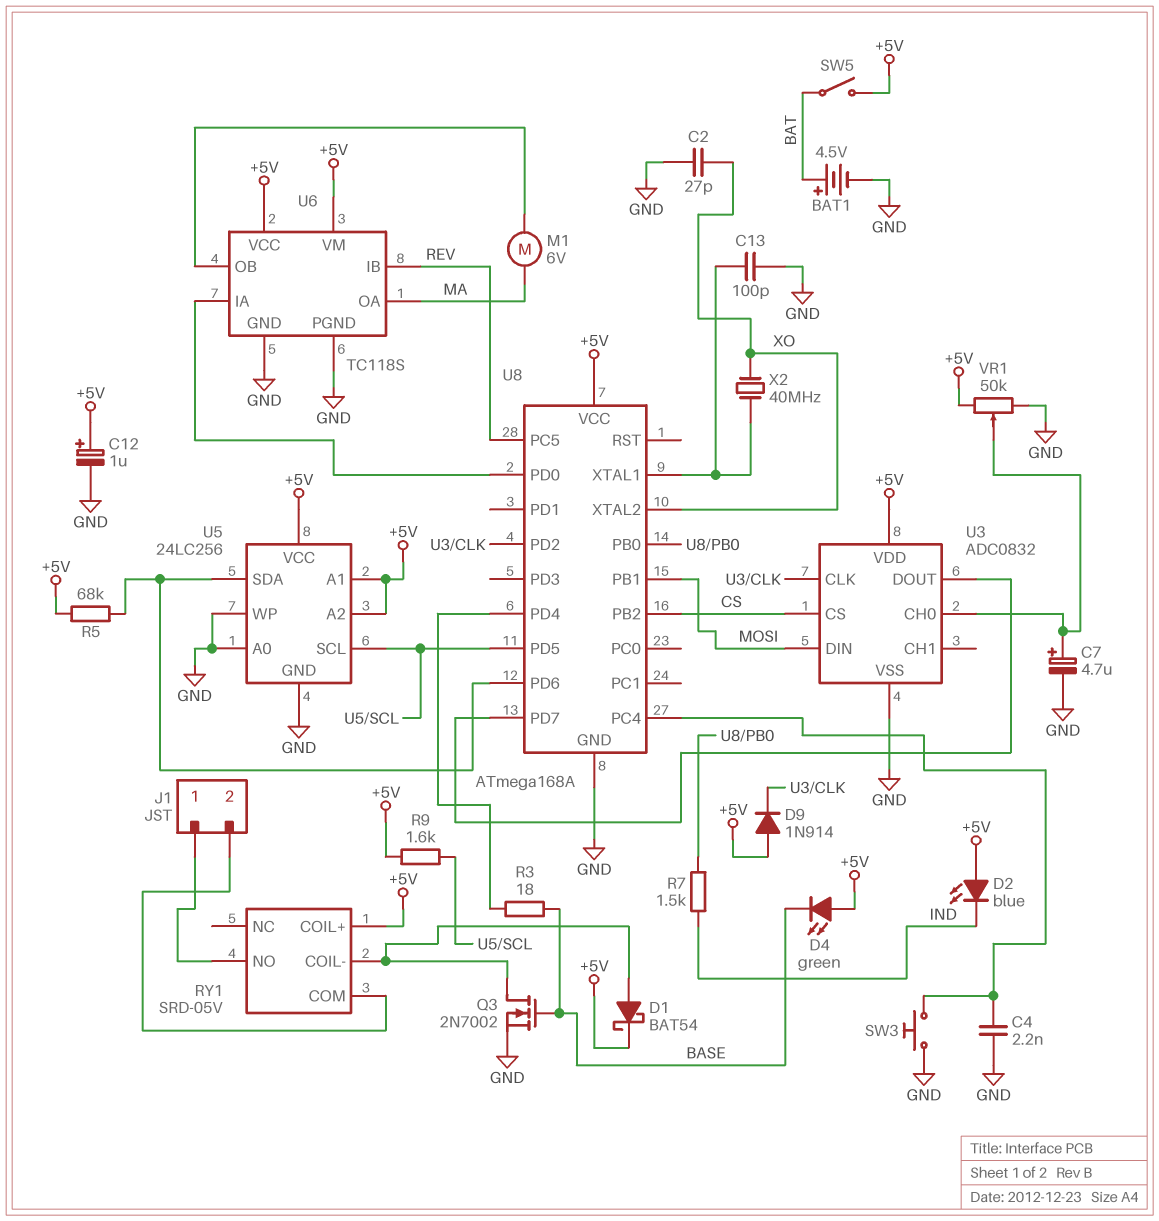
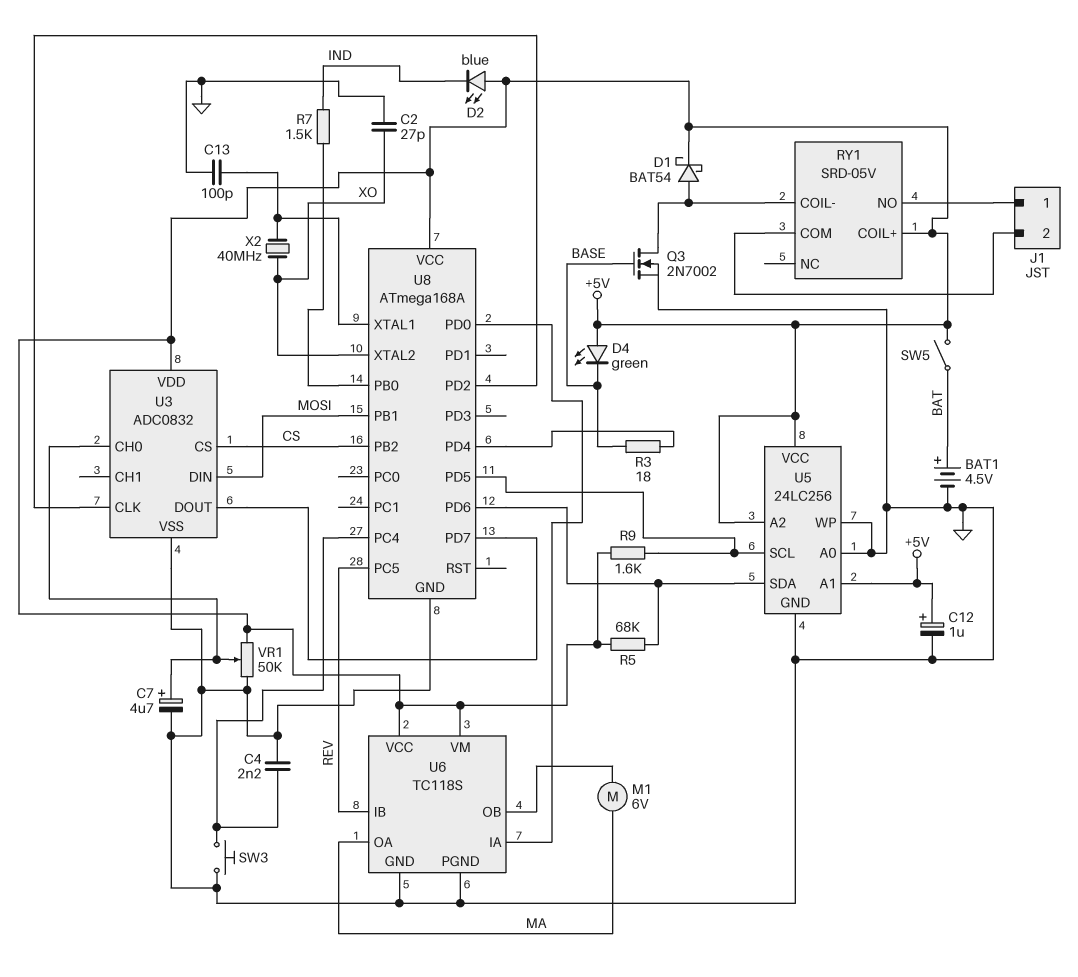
D9: diode 1N914 (A +5V, K U3/CLK) -> none

